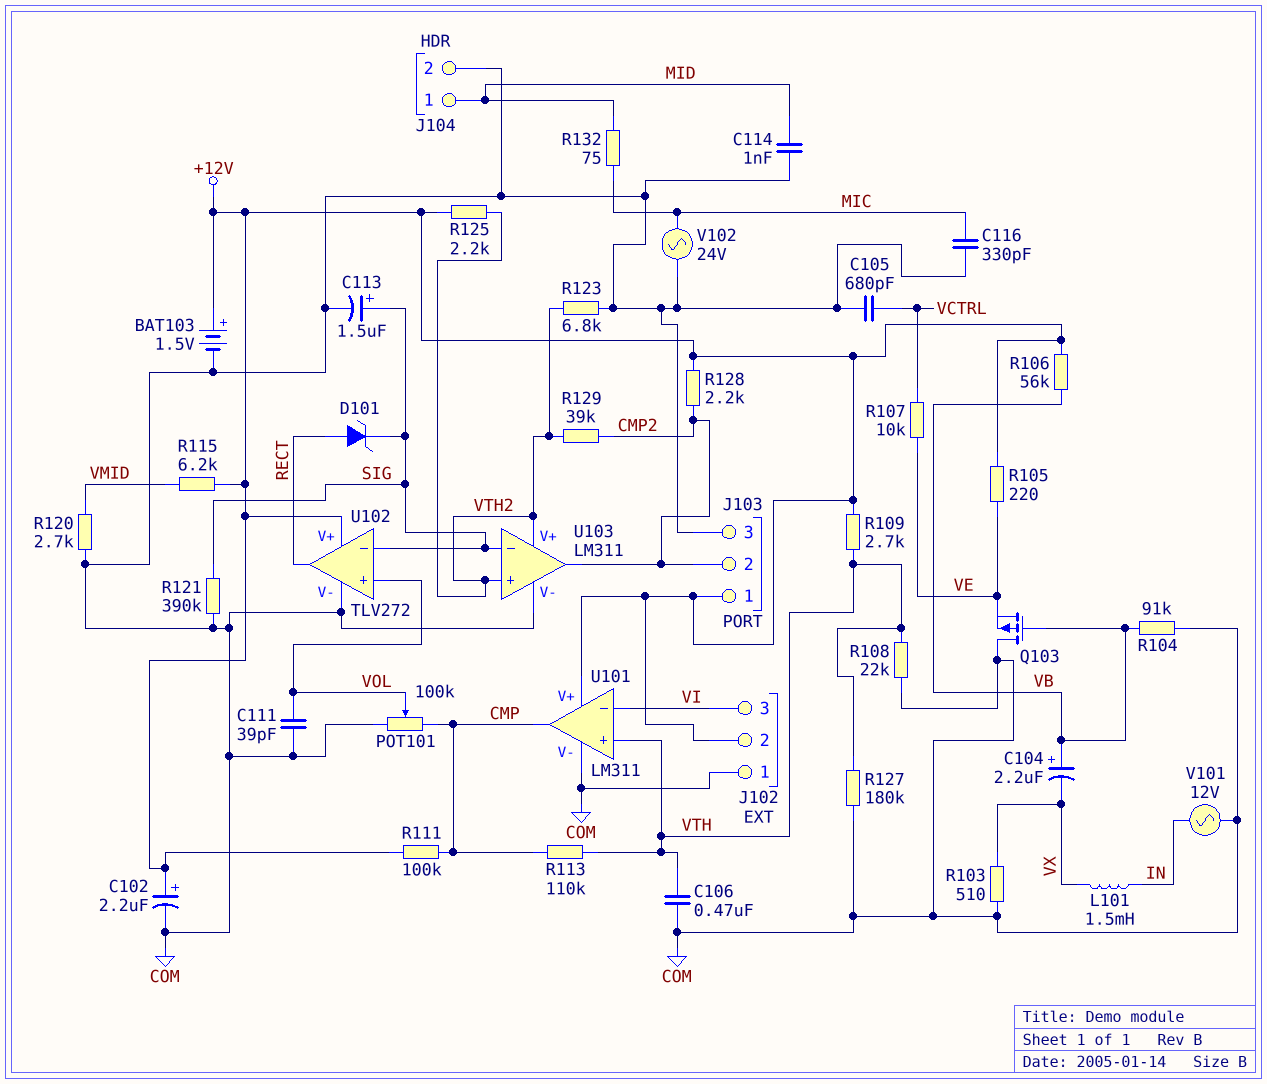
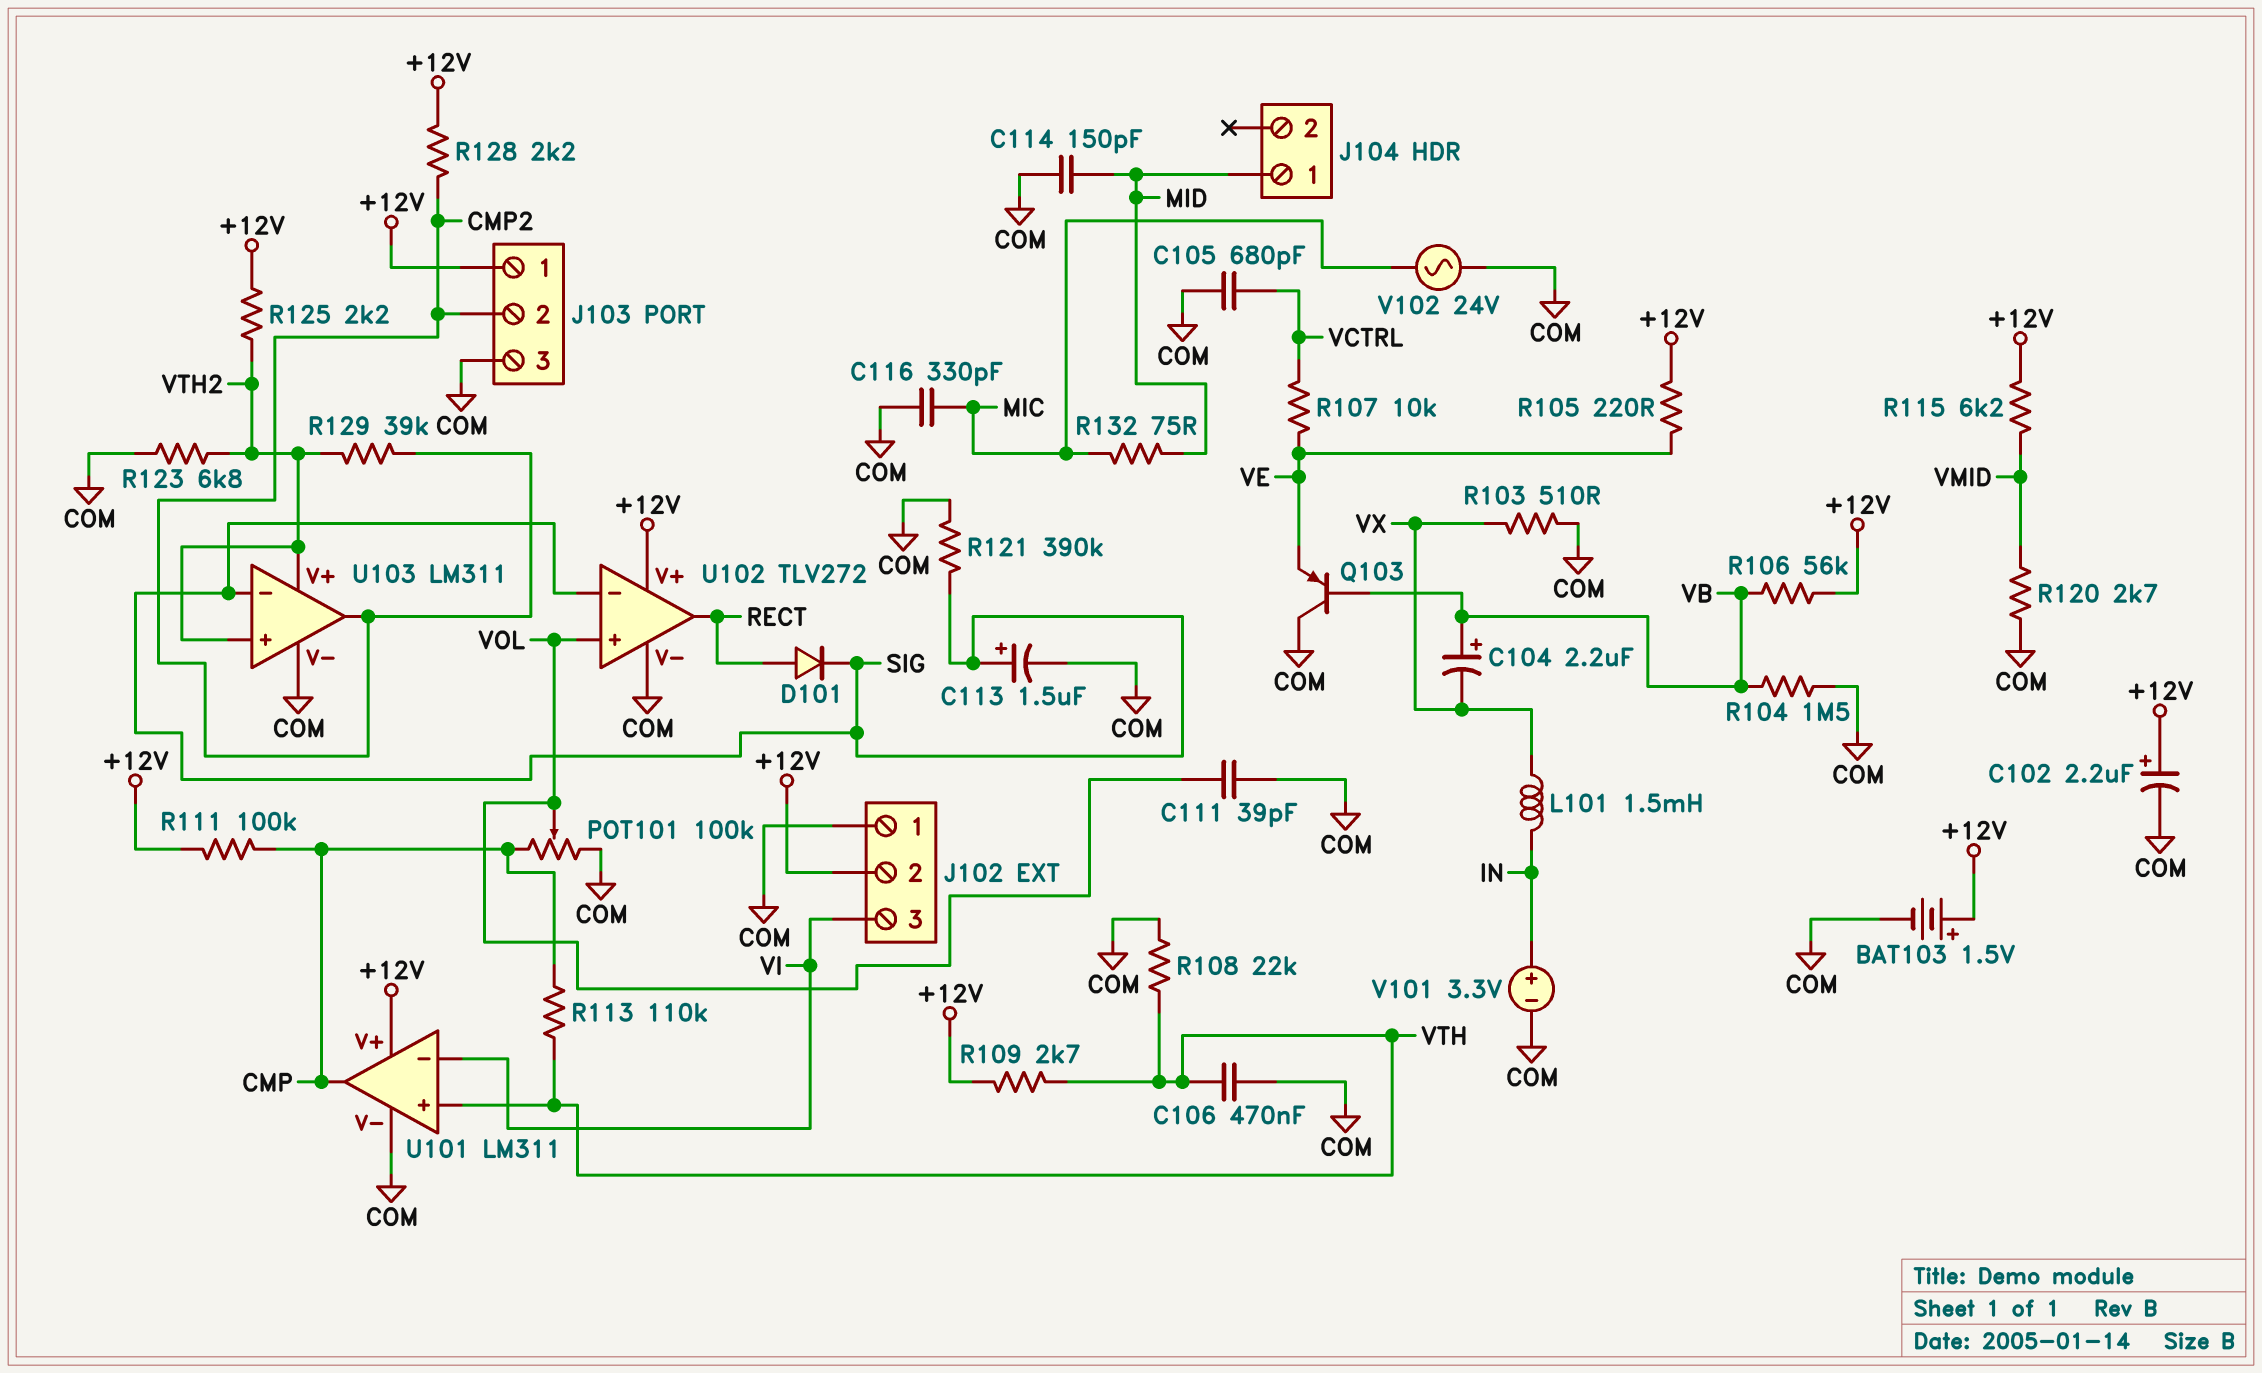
C114: 1nF (COM, MID) -> 150pF (COM, MID)
D101: zener (A RECT, K SIG) -> diode (A RECT, K SIG)
J104 pin 2: COM -> none
Q103: PMOS (G VB, D COM, S VE) -> PNP (B VB, C COM, E VE)
R104: 91k (COM, VB) -> 1.5M (COM, VB)
R127: 180k (COM, VTH) -> none
V101: AC 12V (COM, IN) -> 3.3V (plus IN, minus COM)

